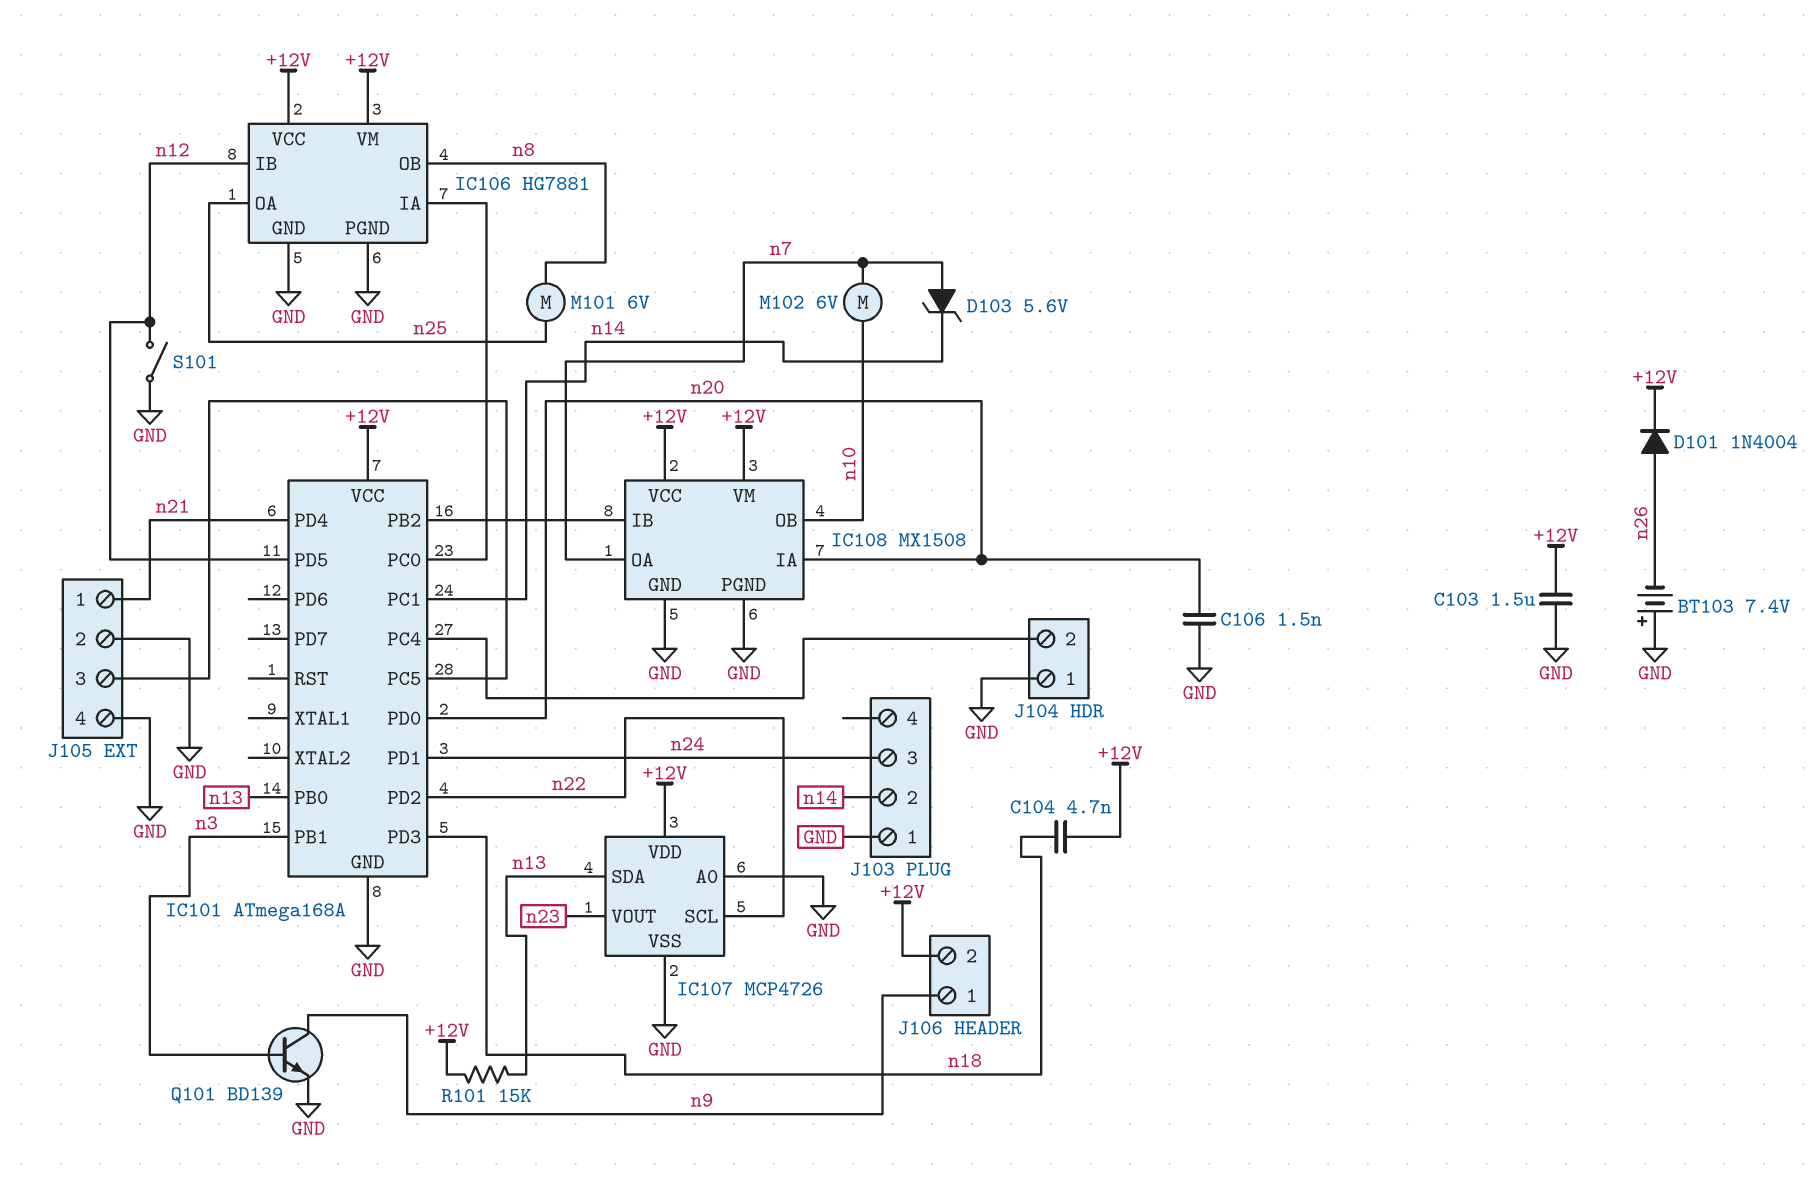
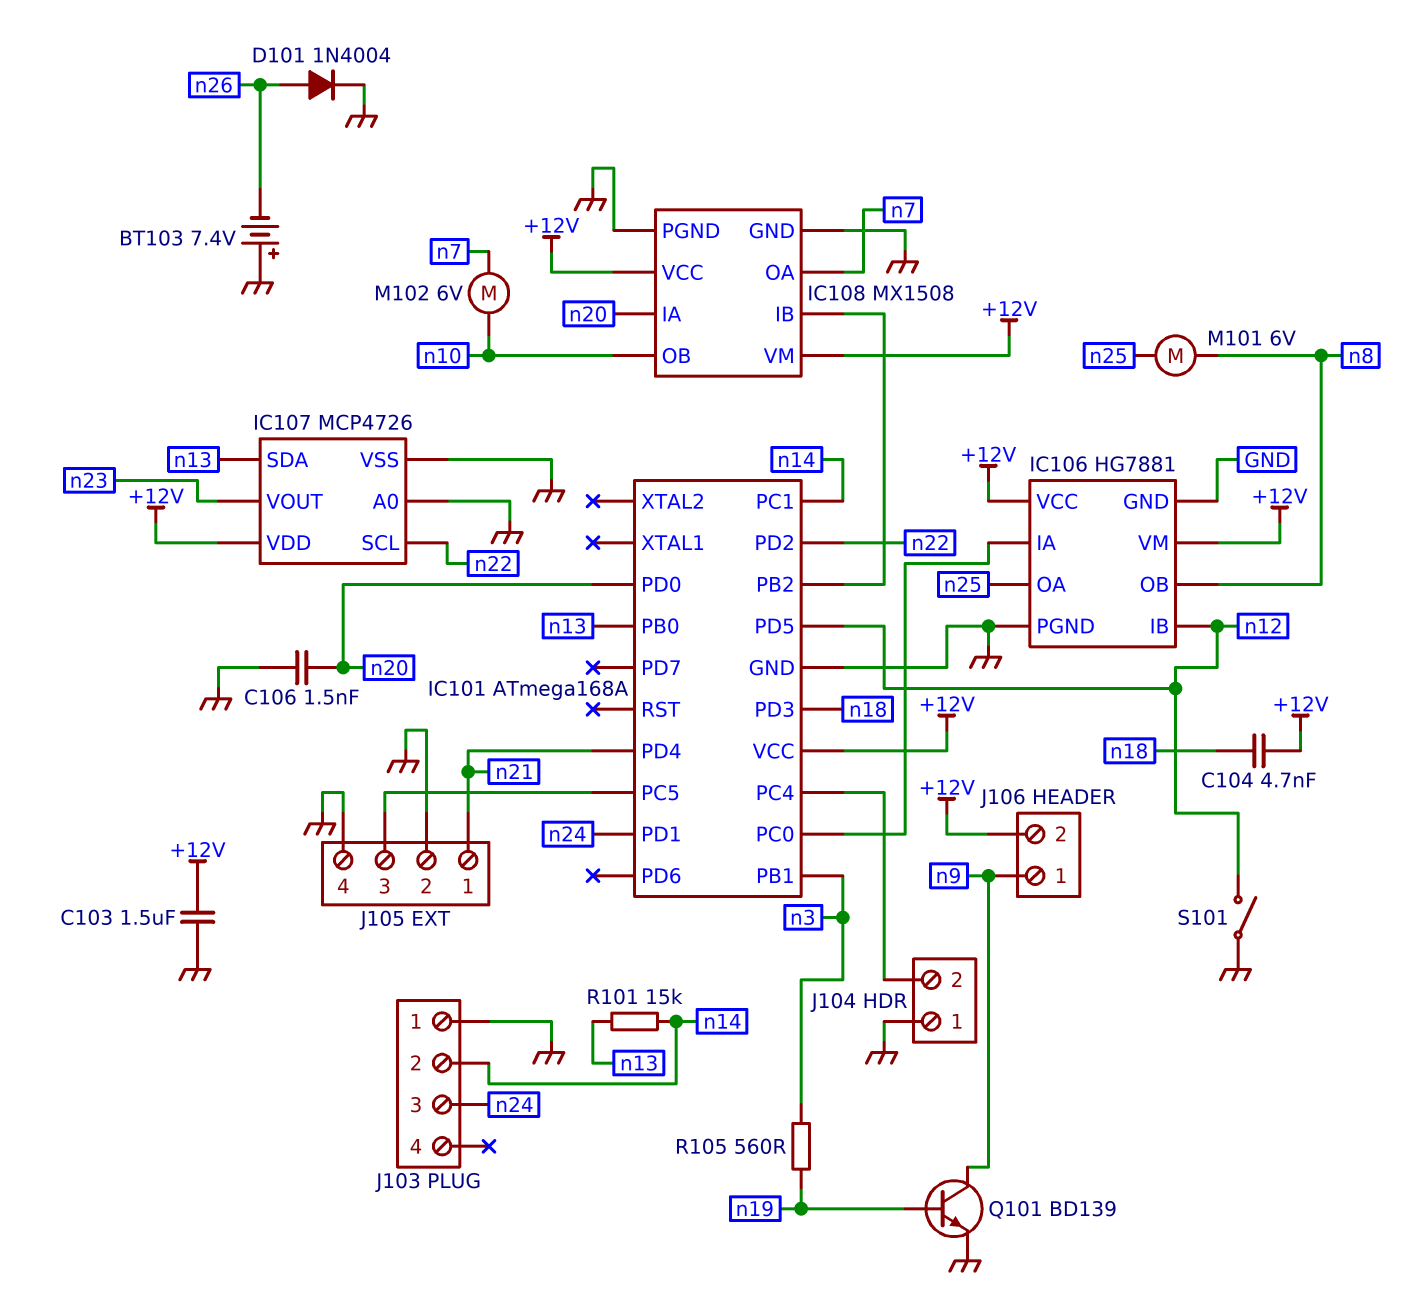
D101: diode 1N4004 (A n26, K +12V) -> diode 1N4004 (A n26, K GND)
D103: zener 5.6V (A n7, K n14) -> none
Q101: NPN BD139 (B n3, C n9, E GND) -> NPN BD139 (B n19, C n9, E GND)
R101: 15k (+12V, n13) -> 15k (n13, n14)
R105: none -> 560 (n3, n19)

